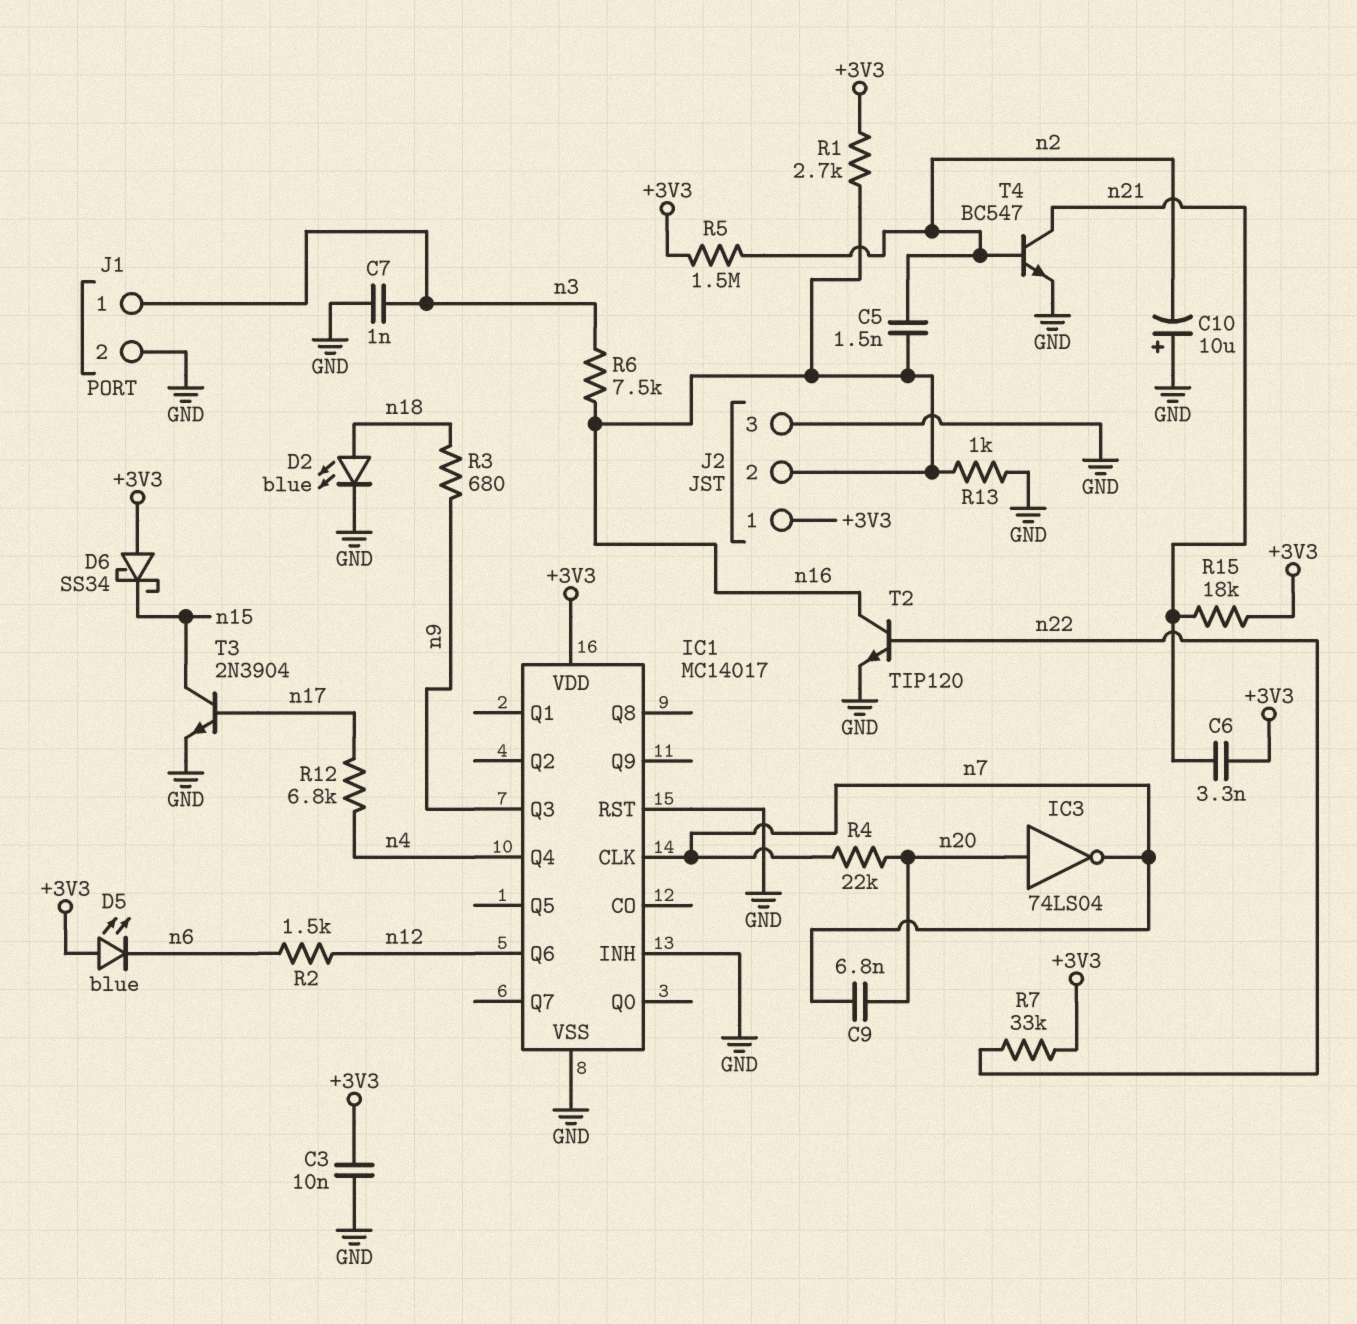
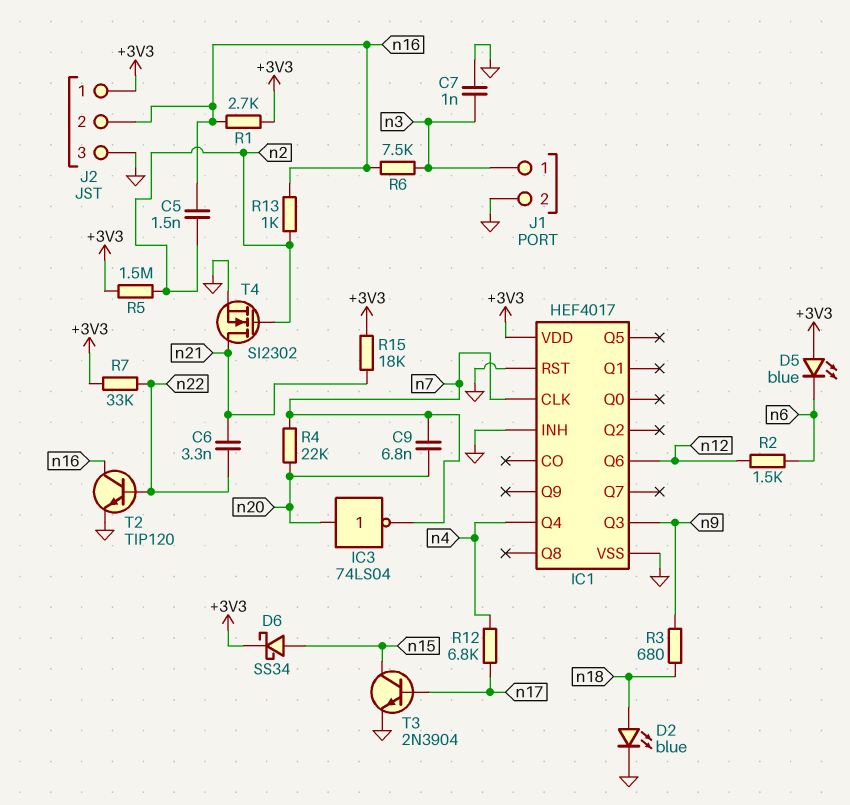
C3: 10nF (+3V3, GND) -> none
C6: 3.3nF (+3V3, n21) -> 3.3nF (n21, n22)
C10: 10uF (plus GND, minus n2) -> none
D6: schottky SS34 (A +3V3, K n15) -> schottky SS34 (A n15, K +3V3)
IC1: MC14017 -> HEF4017
R13: 1k (GND, n16) -> 1k (n2, n16)
T4: NPN BC547 (B n2, C n21, E GND) -> NMOS SI2302 (G n2, D n21, S GND)

